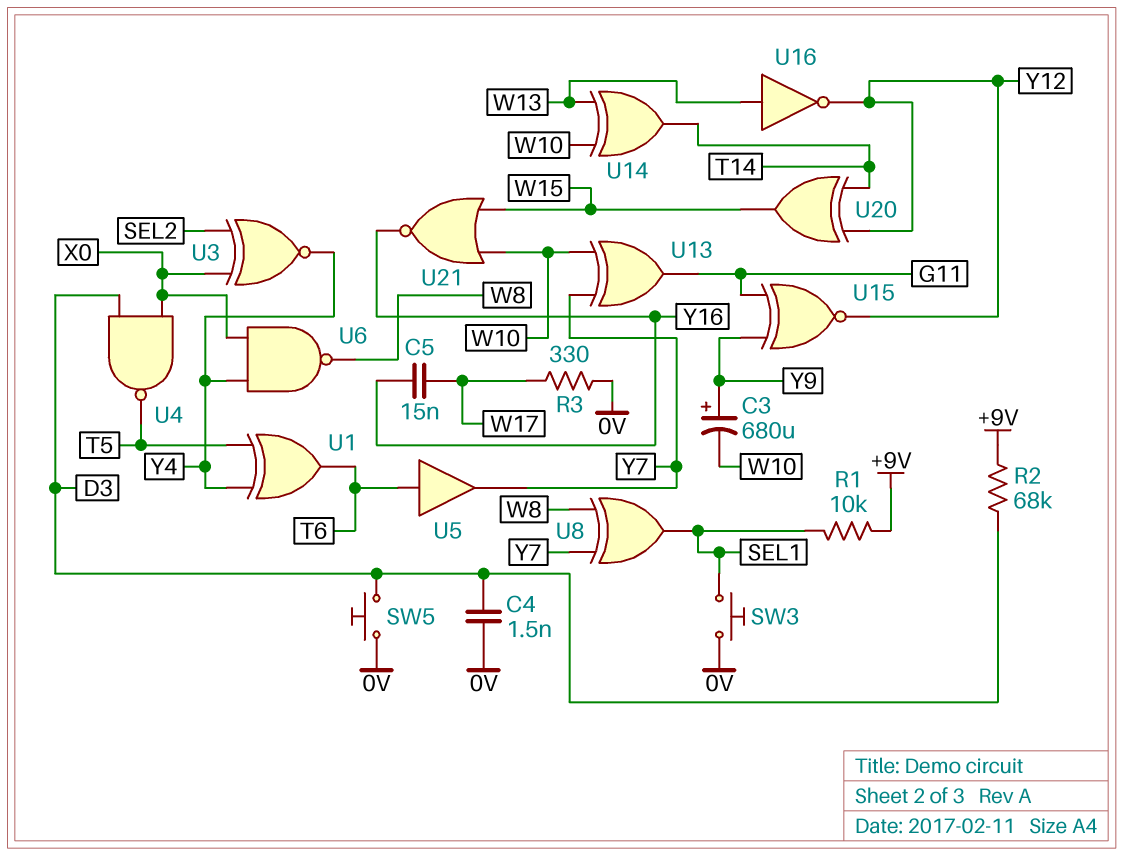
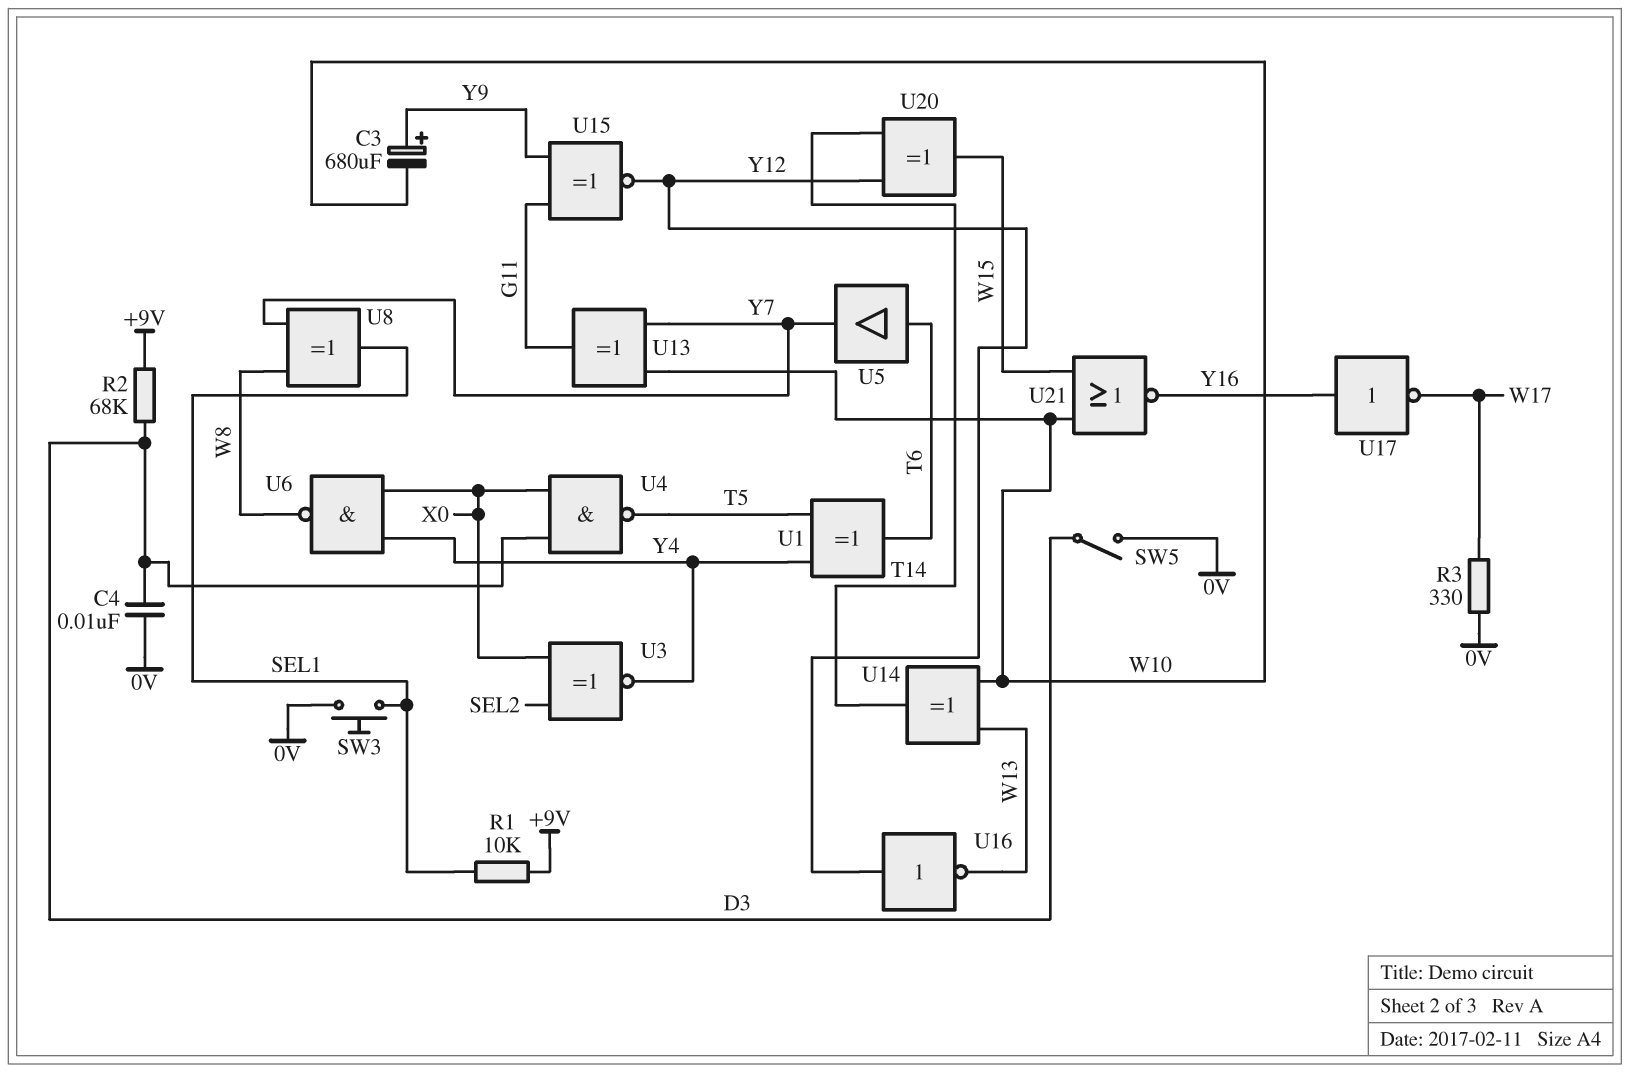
C4: 1.5nF (0V, D3) -> 10nF (0V, D3)
C5: 15nF (W17, Y16) -> none
SW5: button (0V, D3) -> switch (0V, D3)
U16: NOT (in W13, out Y12) -> NOT (in Y12, out W13)
U17: none -> NOT (in Y16, out W17)

